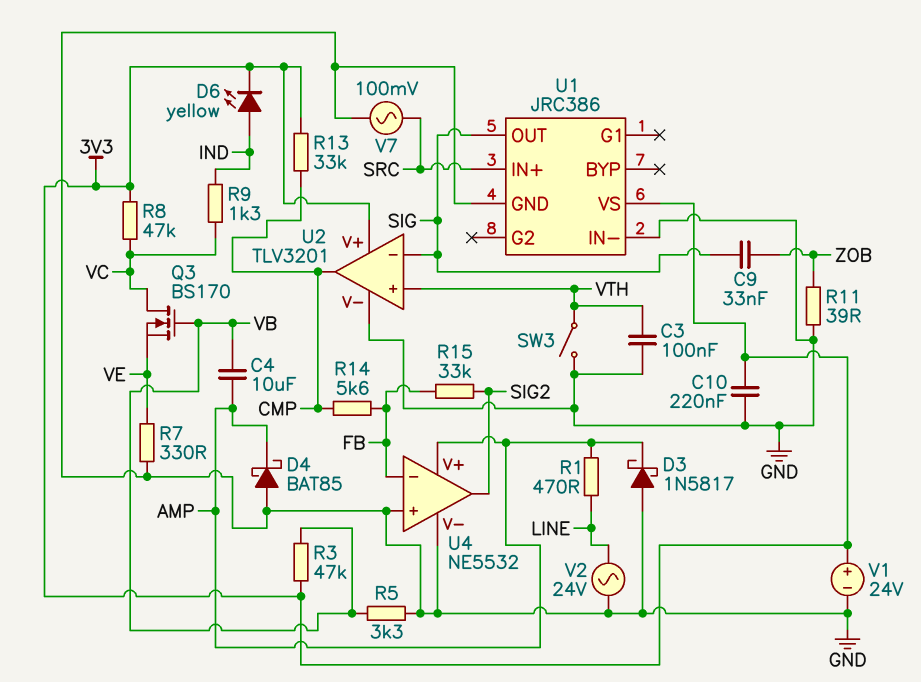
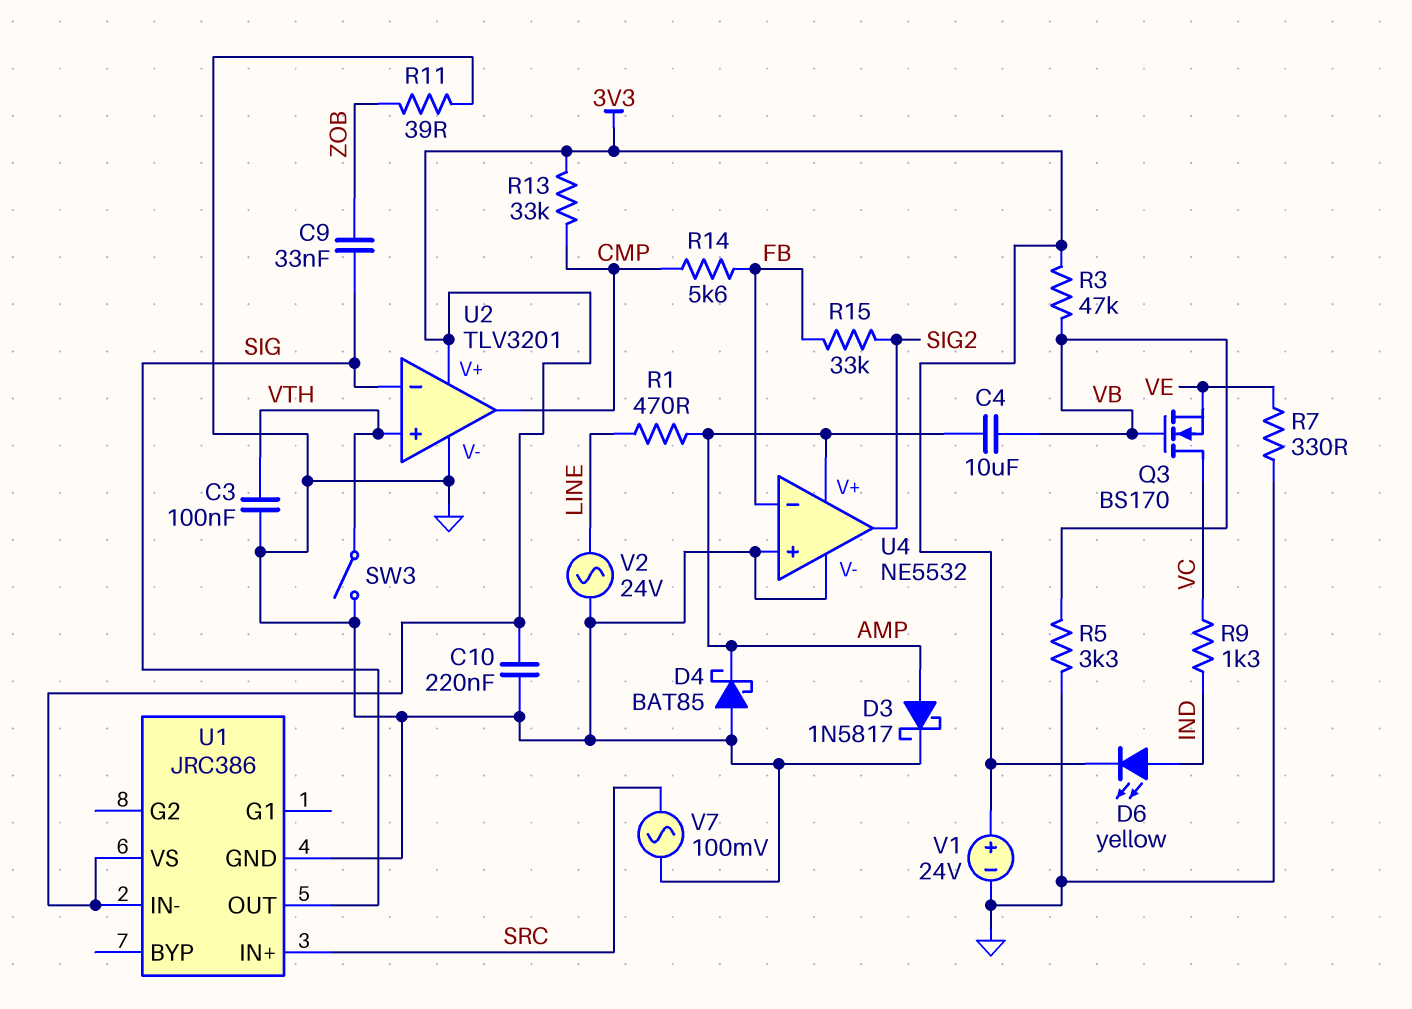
D3: schottky 1N5817 (A GND, K AMP) -> schottky 1N5817 (A AMP, K GND)
R8: 47k (3V3, VC) -> none
U1 pin IN-: GND -> 3V3

